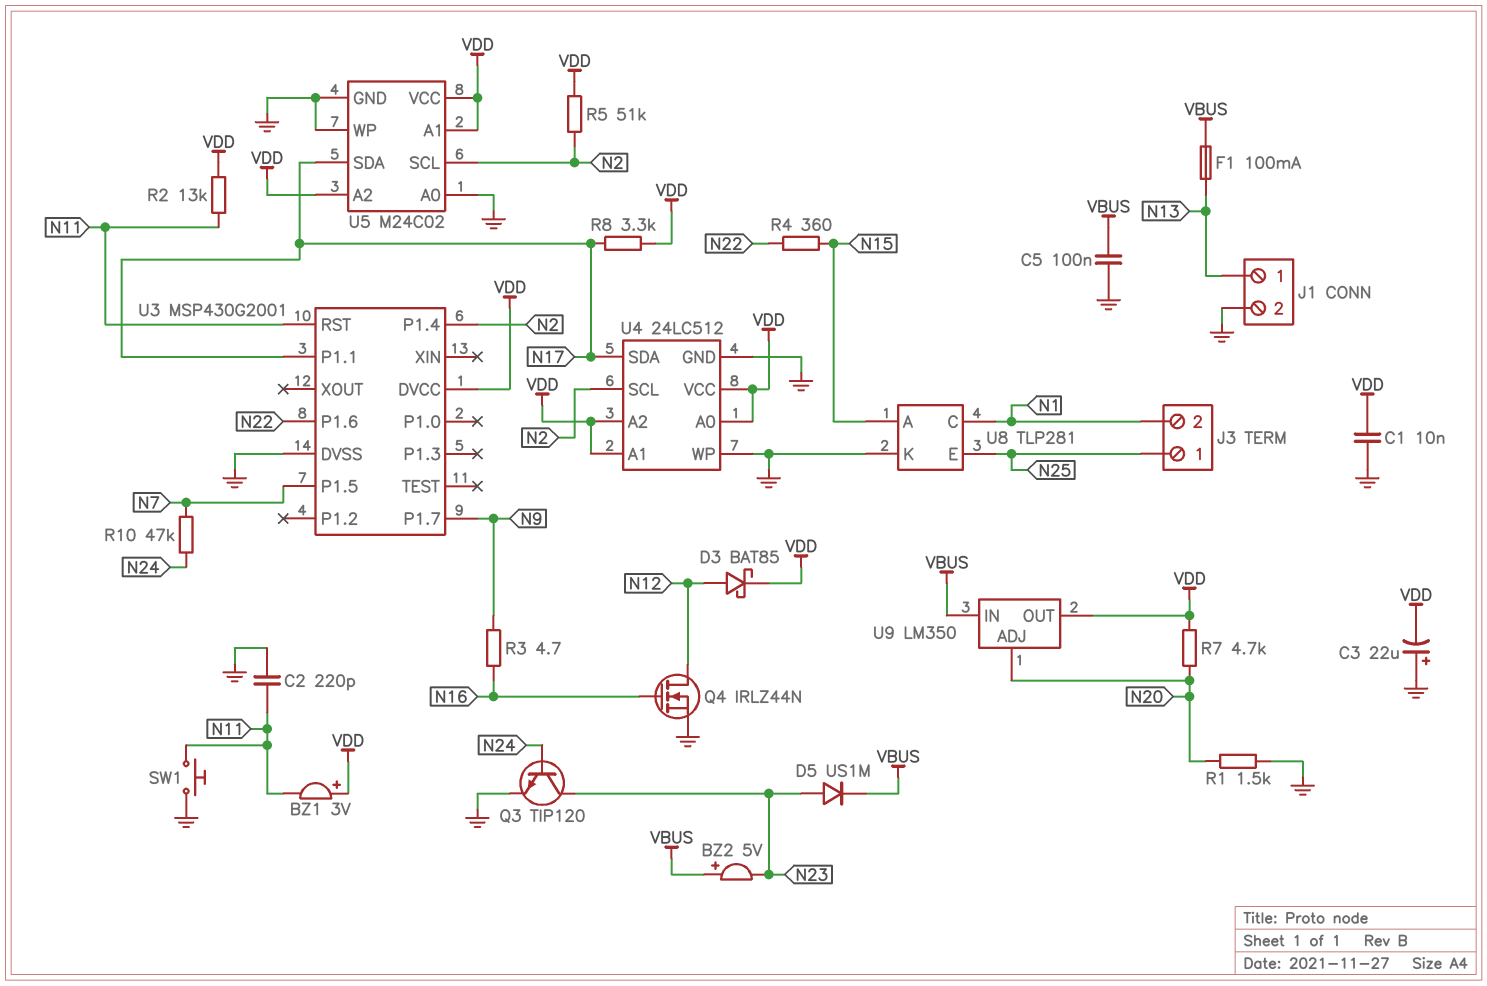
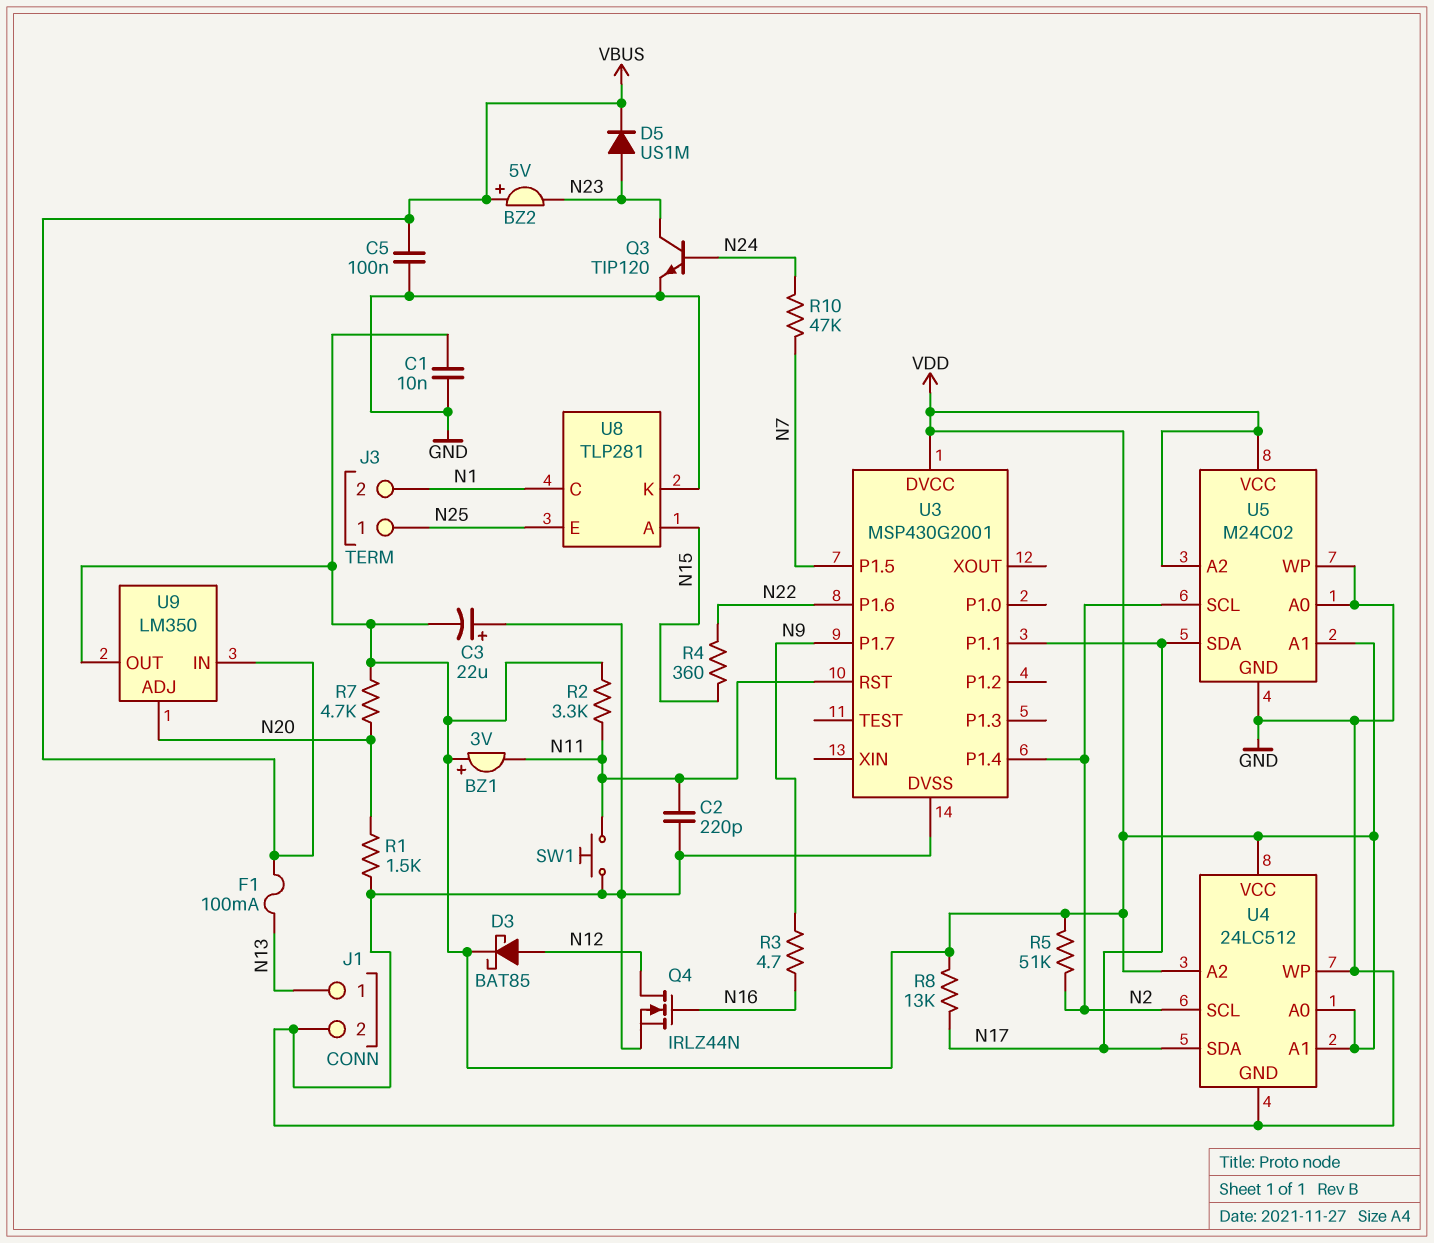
R2: 13k (N11, VDD) -> 3.3k (N11, VDD)
R8: 3.3k (N17, VDD) -> 13k (N17, VDD)

